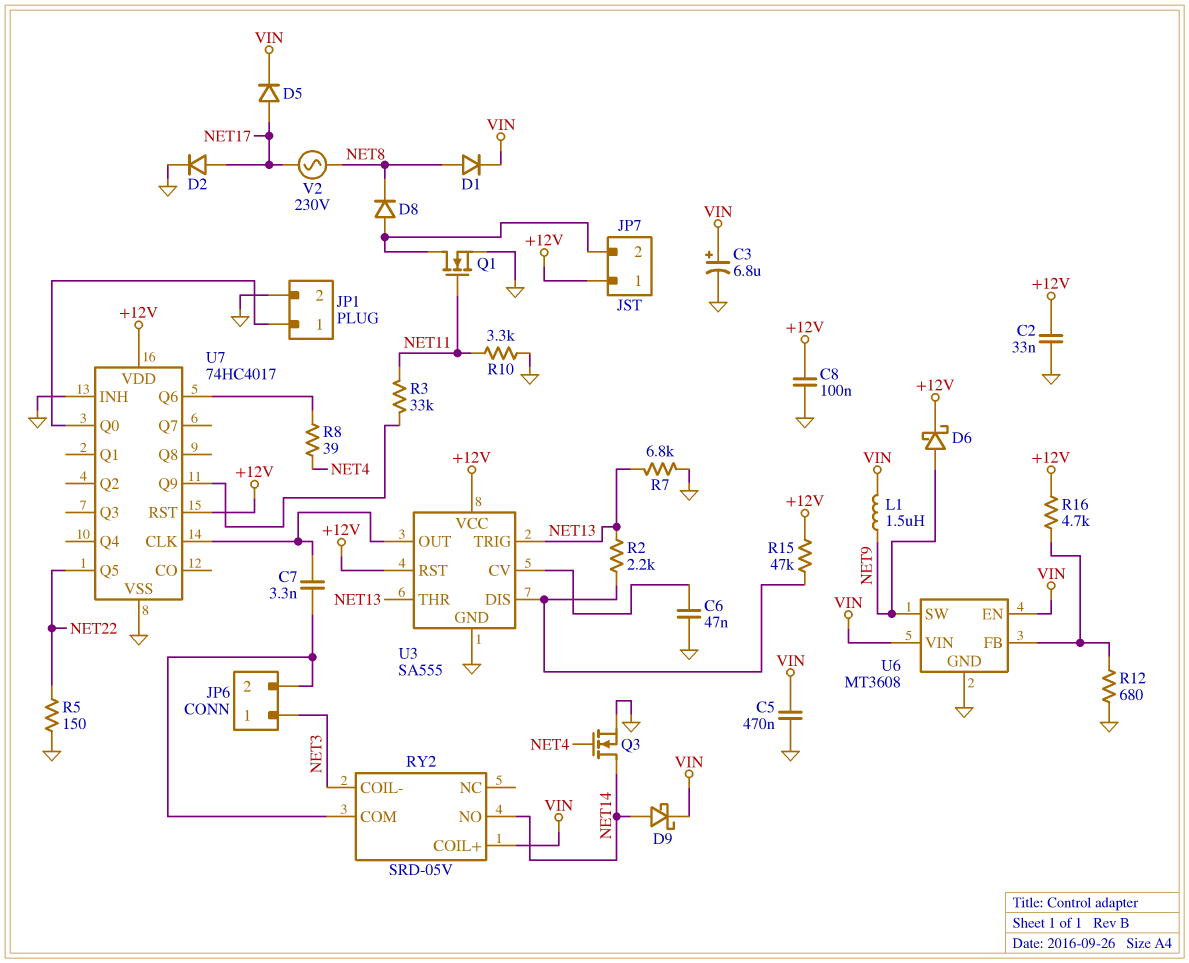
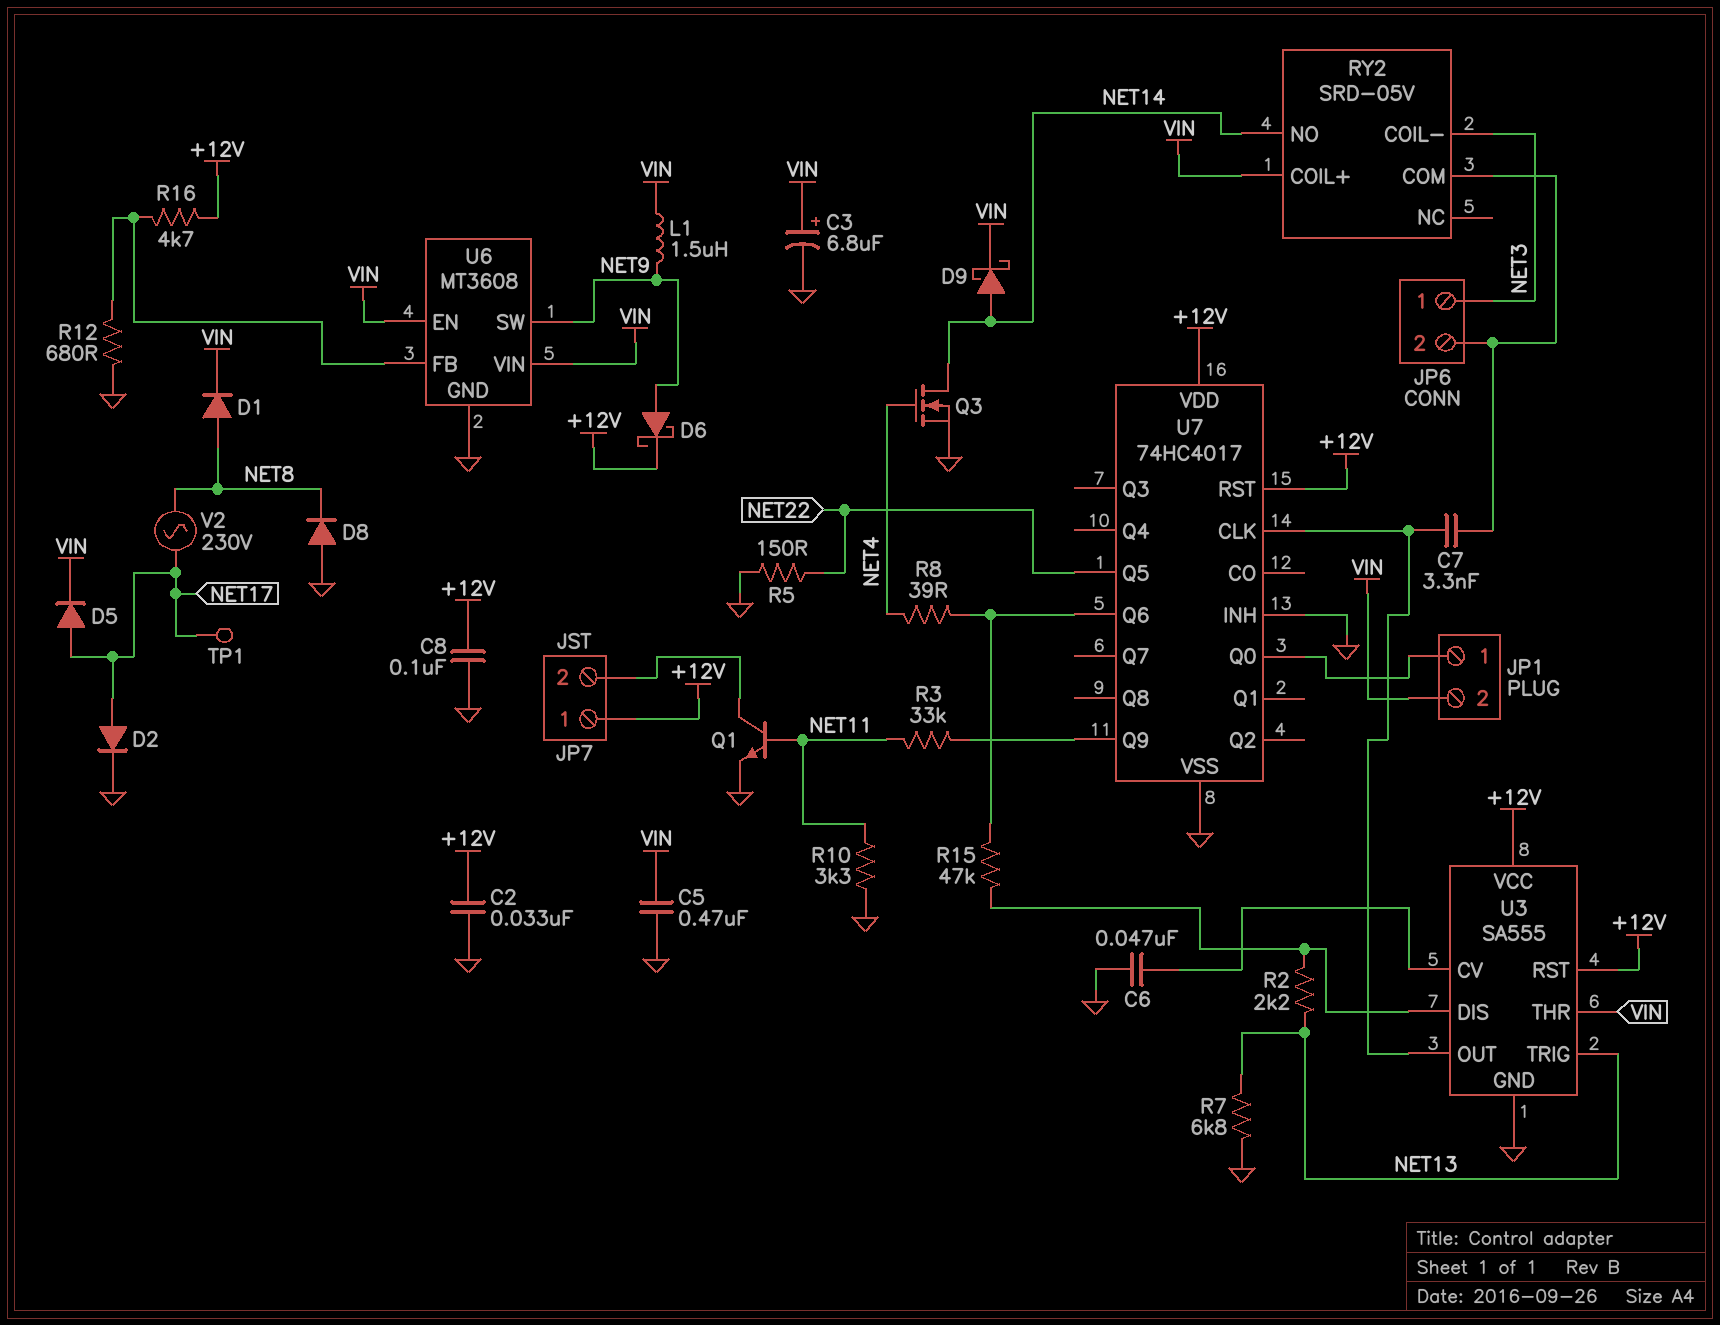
D8: diode (A JP7/2, K NET8) -> diode (A GND, K NET8)
JP1 pin 2: GND -> VIN
Q1: NMOS (G NET11, D JP7/2, S GND) -> NPN (B NET11, C JP7/2, E GND)
R15: 47k (+12V, U3/DIS) -> 47k (U3/DIS, U7/Q6)
TP1: none -> test point (NET17)
U3 pin THR: NET13 -> VIN

